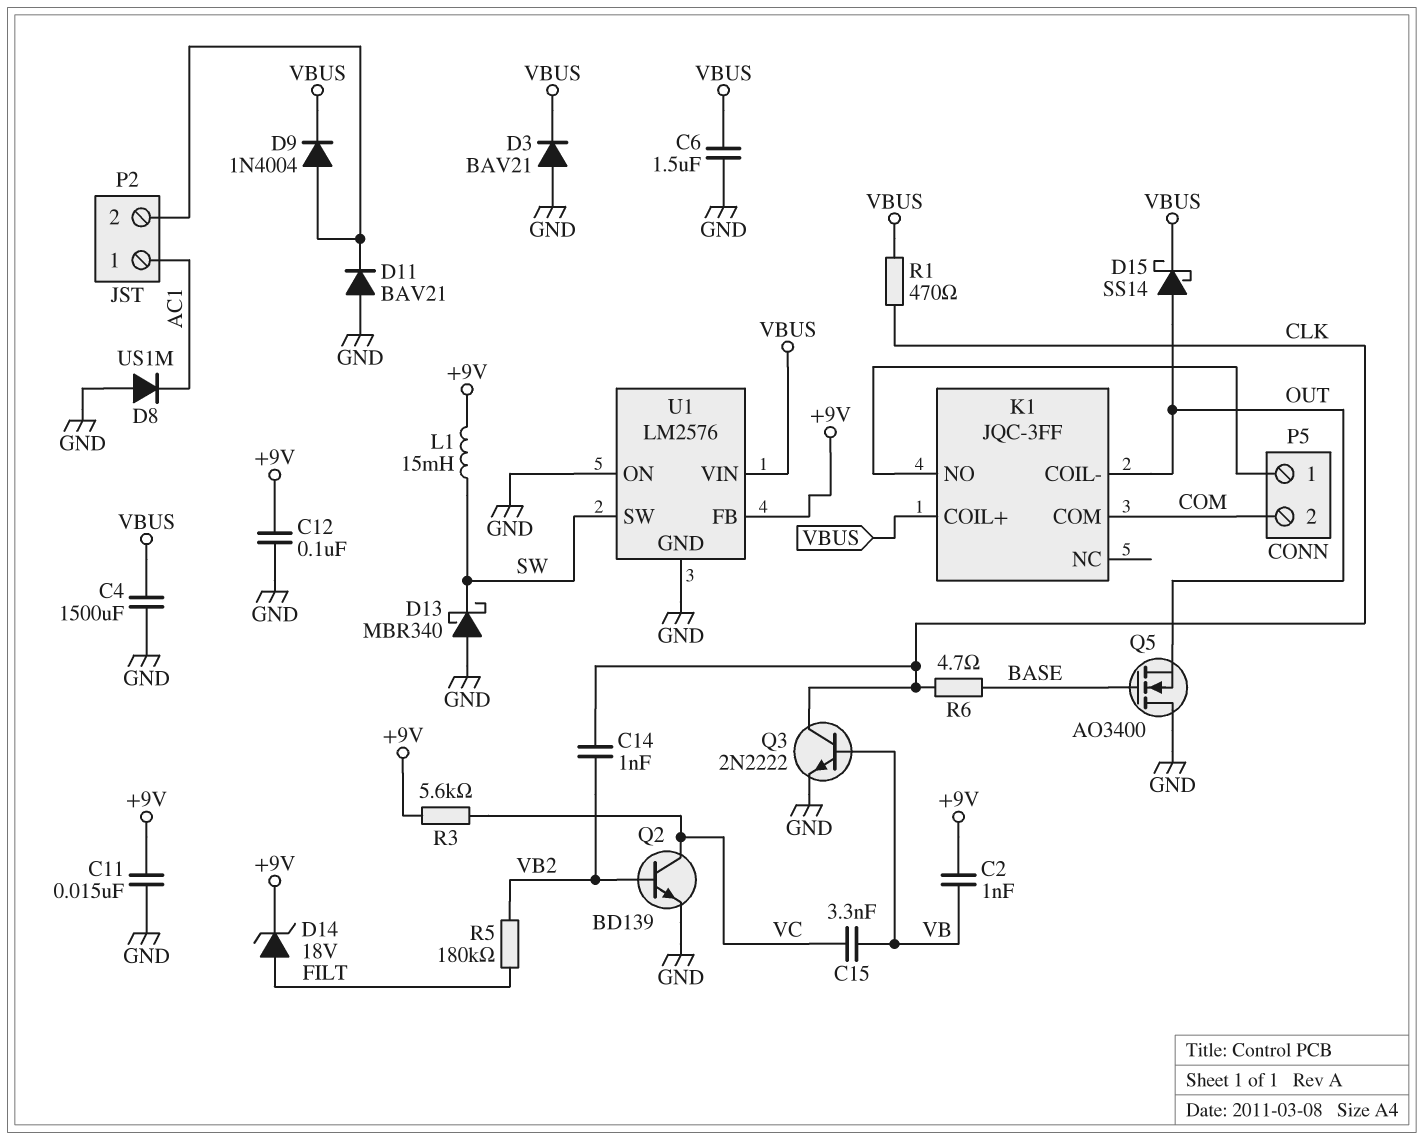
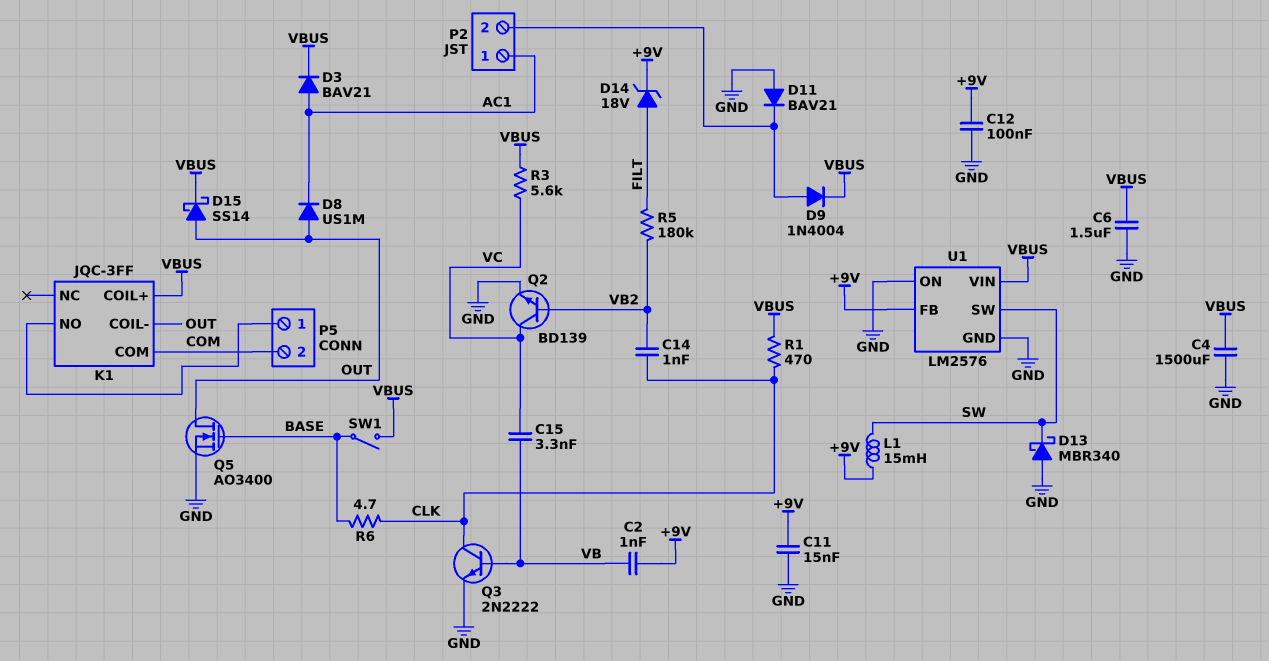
D3: diode BAV21 (A GND, K VBUS) -> diode BAV21 (A AC1, K VBUS)
D8: diode US1M (A GND, K AC1) -> diode US1M (A OUT, K AC1)
Q5: NMOS AO3400 (G BASE, D GND, S OUT) -> NMOS AO3400 (G BASE, D OUT, S GND)
R3: 5.6k (+9V, VC) -> 5.6k (VBUS, VC)
SW1: none -> switch (BASE, VBUS)

